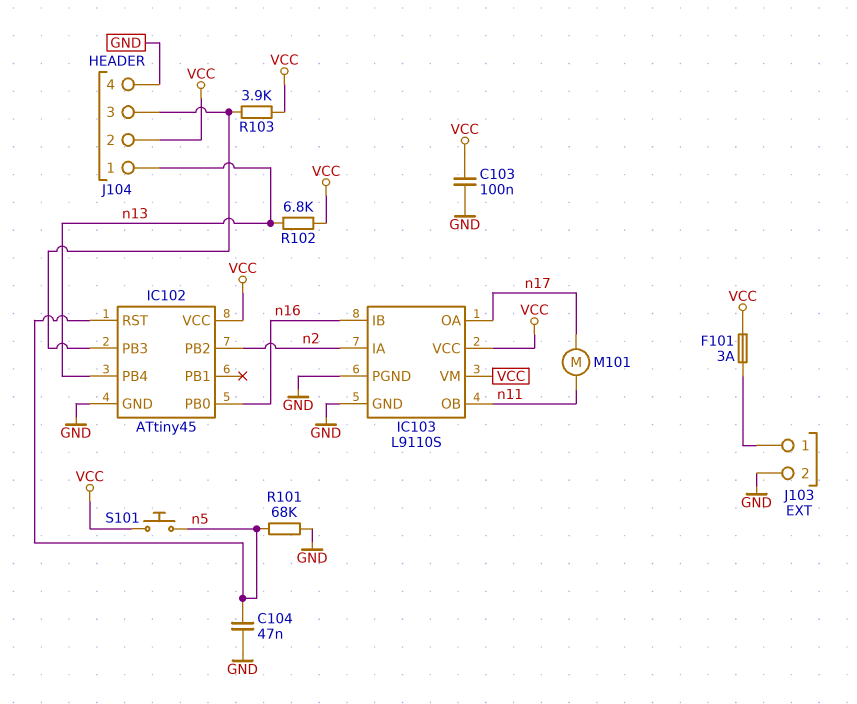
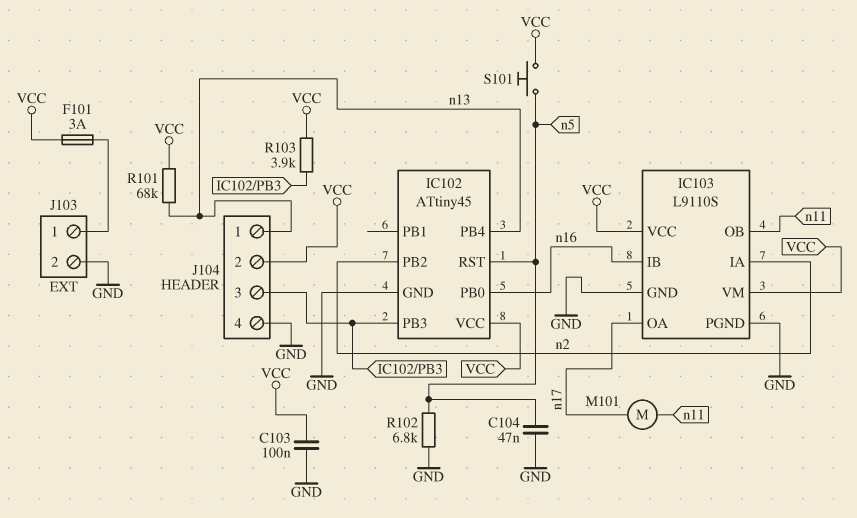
R101: 68k (GND, n5) -> 68k (VCC, n13)
R102: 6.8k (VCC, n13) -> 6.8k (GND, n5)

